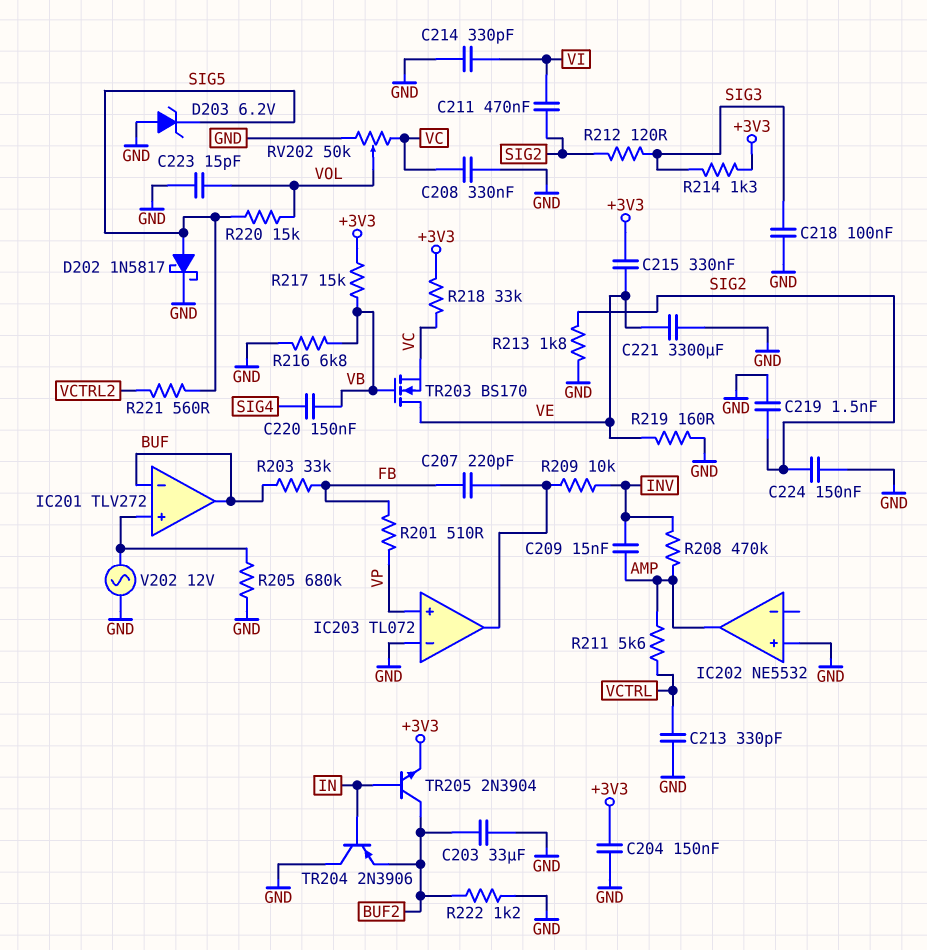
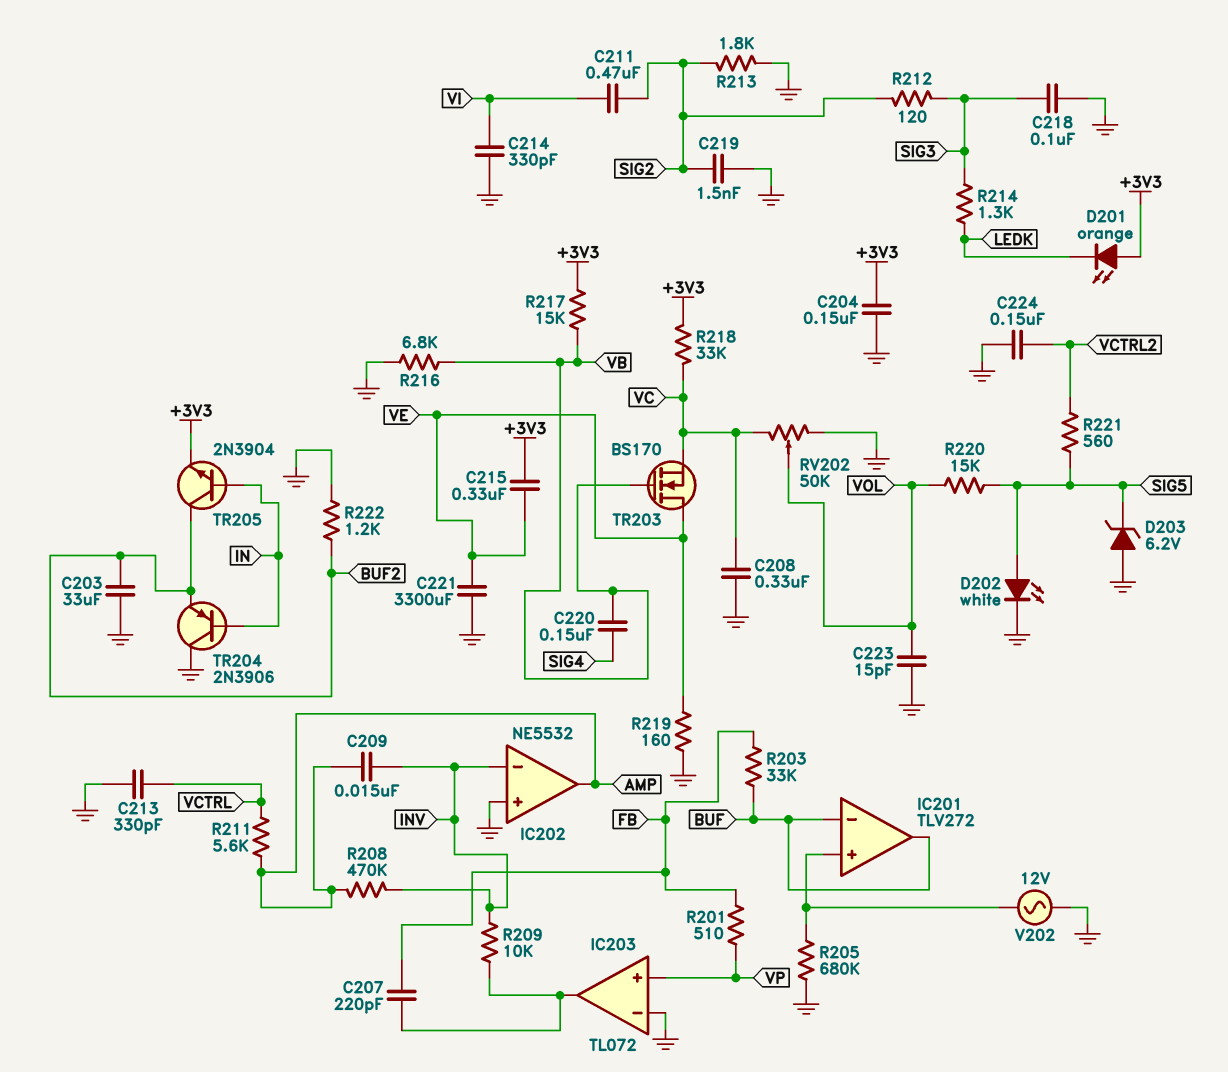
C224: 150nF (GND, SIG2) -> 150nF (GND, VCTRL2)
D201: none -> LED orange (A +3V3, K LEDK)
D202: schottky 1N5817 (A SIG5, K GND) -> LED white (A SIG5, K GND)
IC202 pin in-: none -> INV
R214: 1.3k (+3V3, SIG3) -> 1.3k (LEDK, SIG3)

